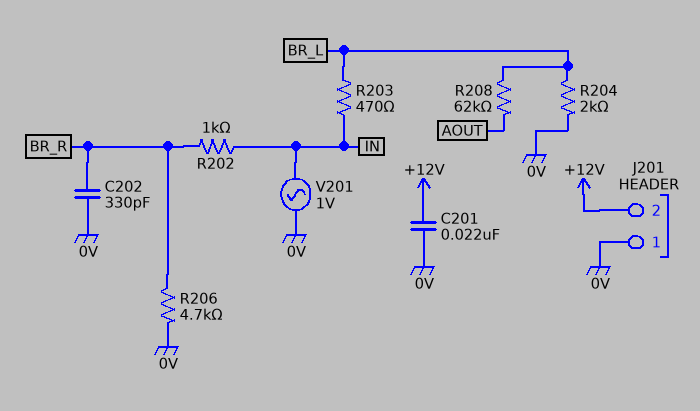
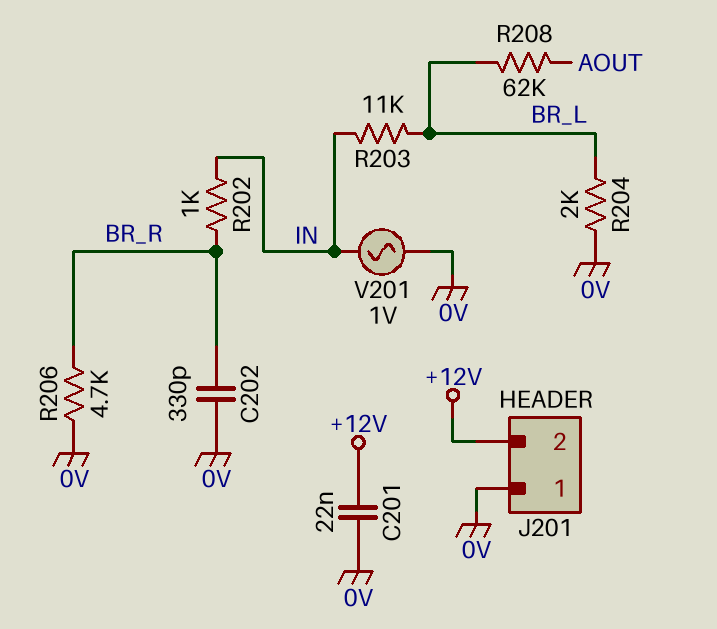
R203: 470 (BR_L, IN) -> 11k (BR_L, IN)

